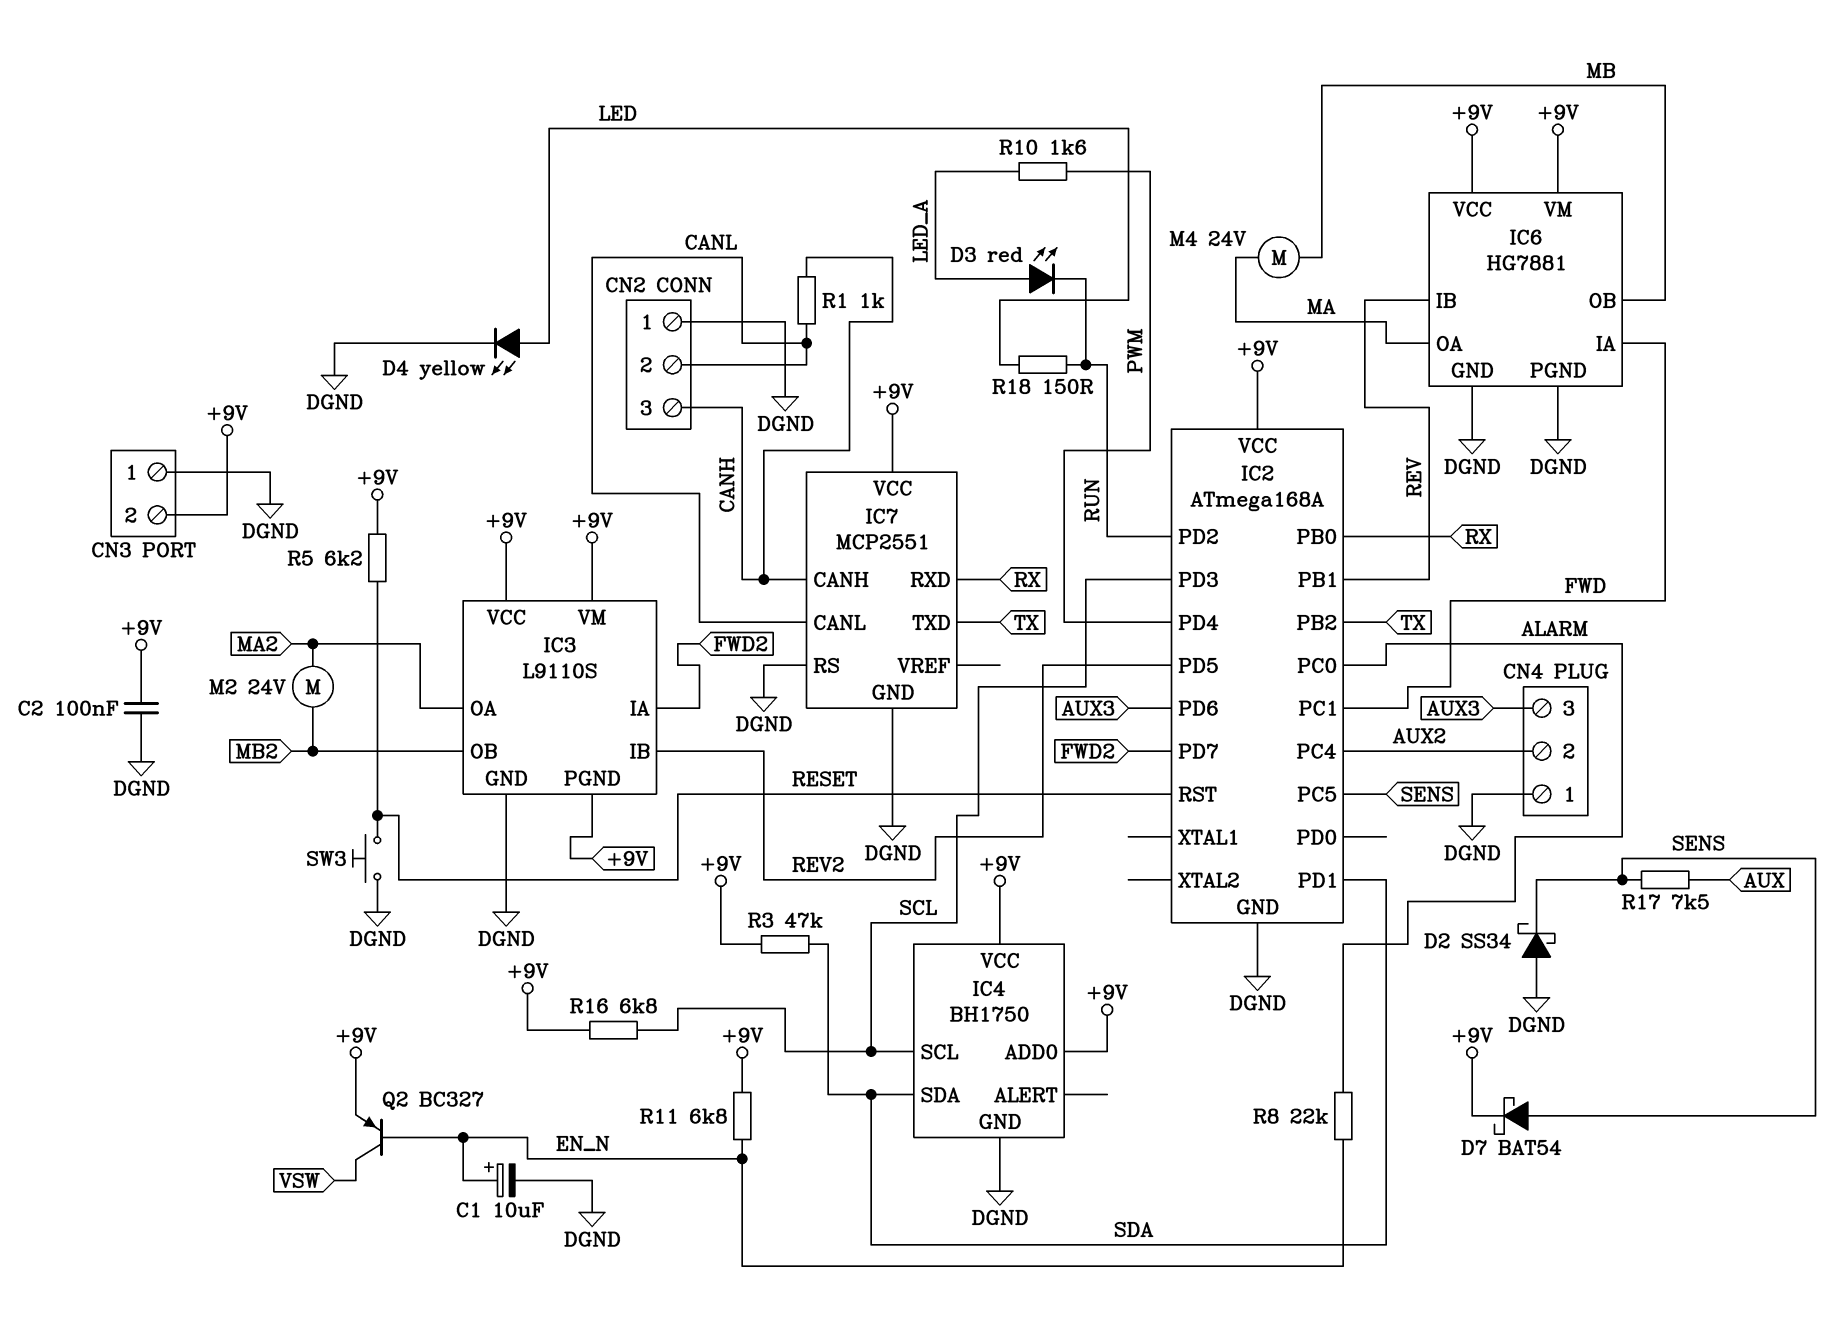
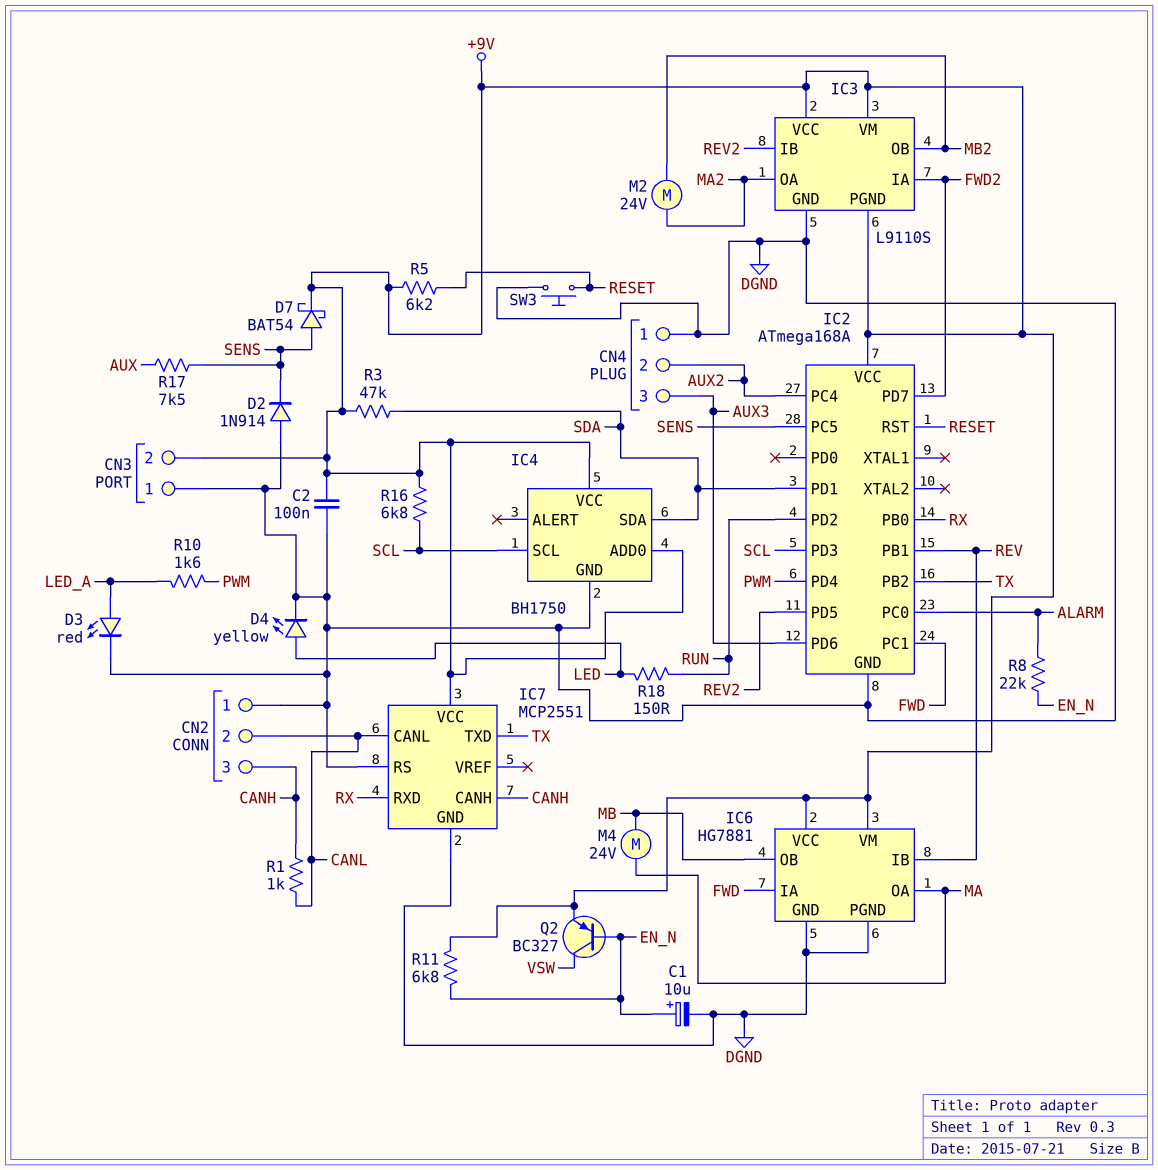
D2: schottky SS34 (A DGND, K SENS) -> diode 1N914 (A DGND, K SENS)
D3: LED red (A LED_A, K RUN) -> LED red (A LED_A, K DGND)

